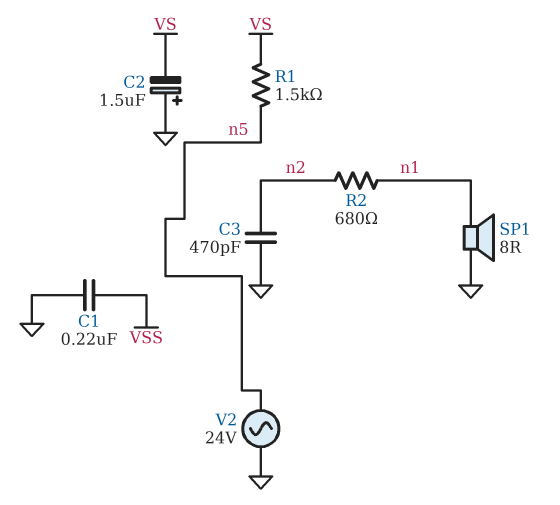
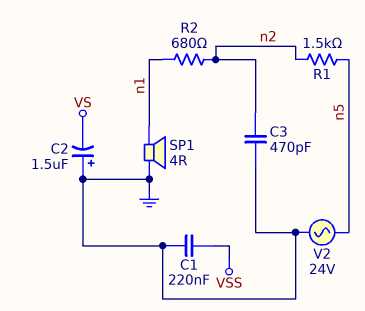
R1: 1.5k (VS, n5) -> 1.5k (n2, n5)
SP1: speaker 8R (GND, n1) -> speaker 4R (GND, n1)

